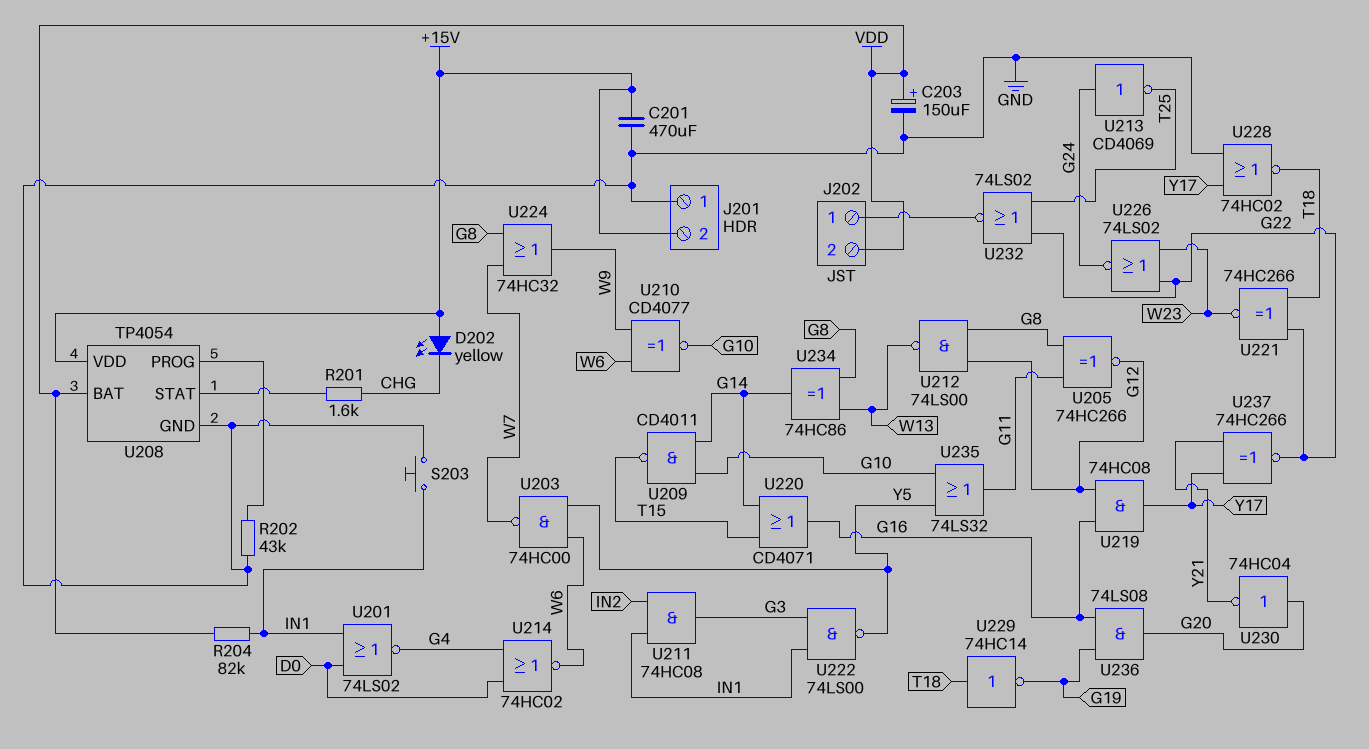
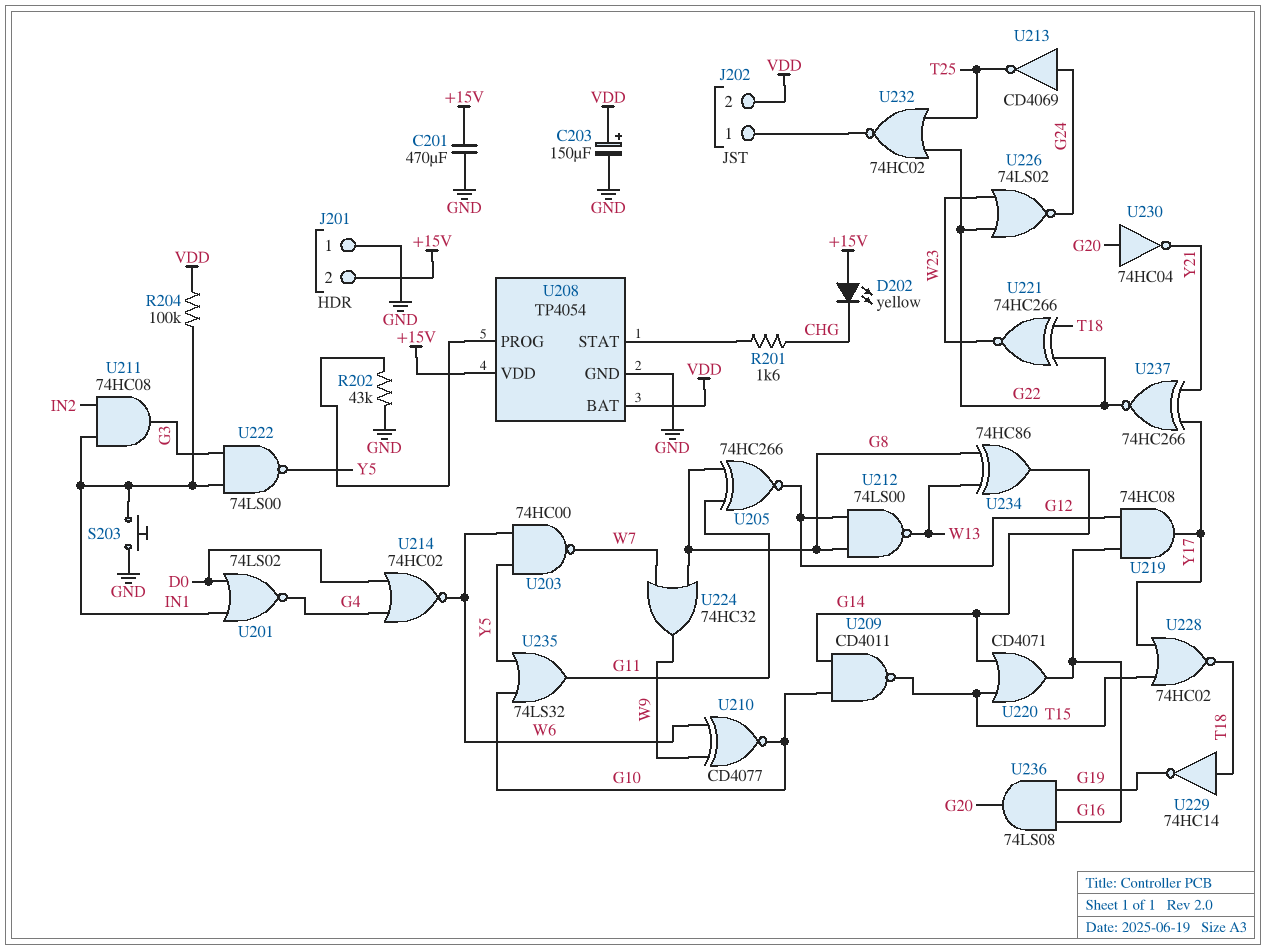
R204: 82k (IN1, VDD) -> 100k (IN1, VDD)
U228: NOR 74HC02 (in GND, in Y17, out T18) -> NOR 74HC02 (in T15, in Y17, out T18)
U232: NOR 74LS02 (in G22, in T25, out J202/1) -> NOR 74HC02 (in G22, in T25, out J202/1)

